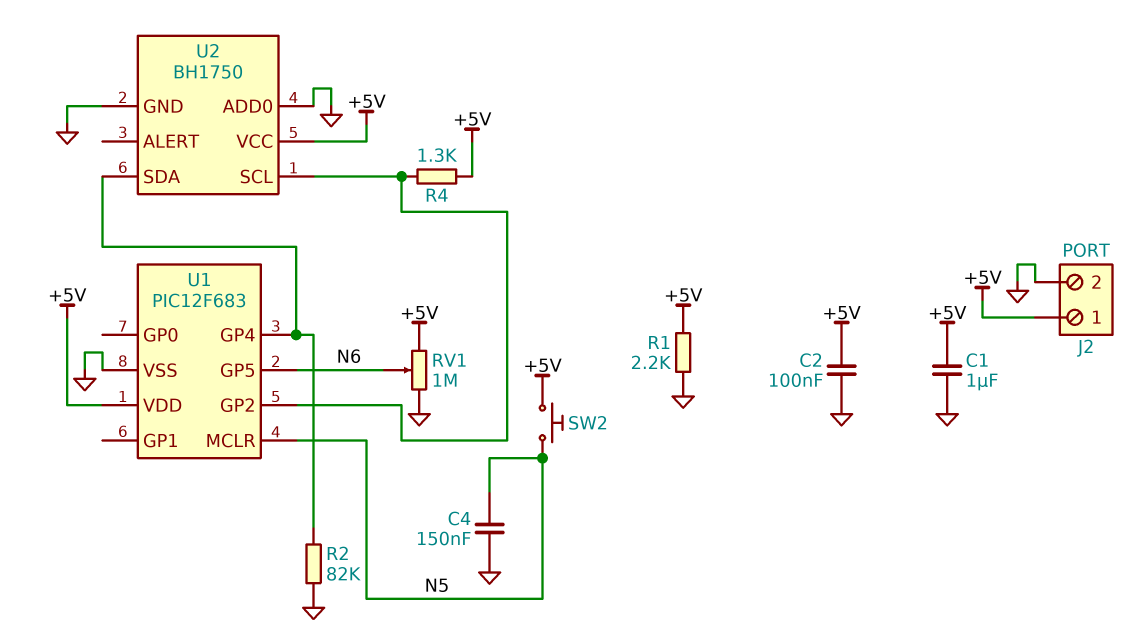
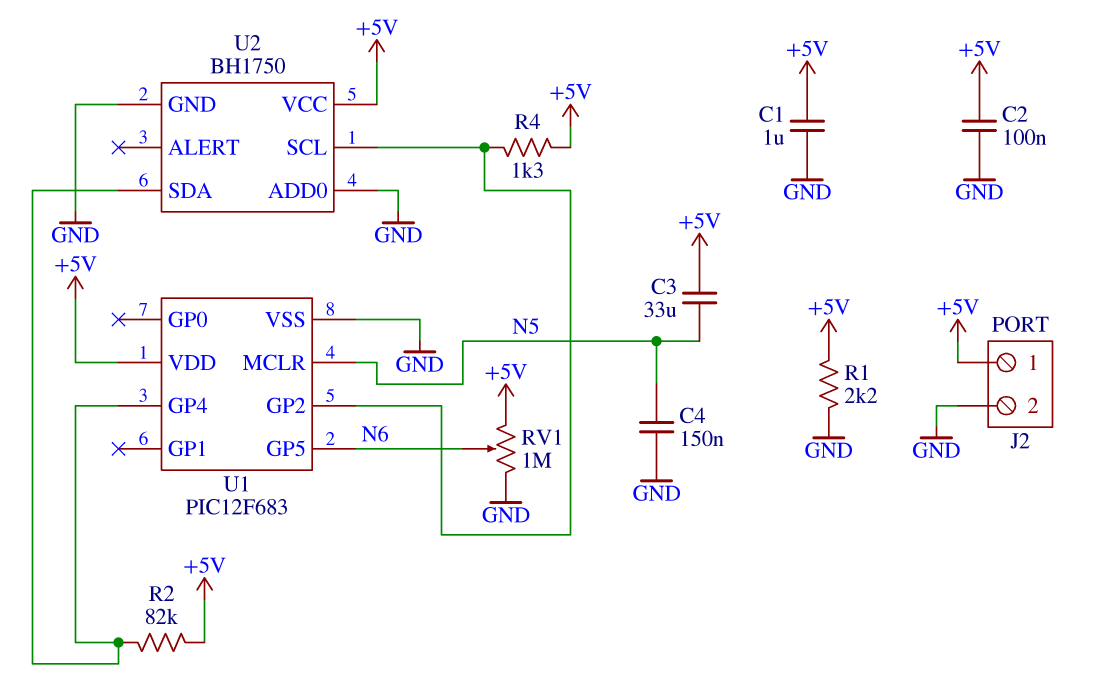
C3: none -> 33uF (+5V, N5)
R2: 82k (GND, U1/GP4) -> 82k (+5V, U1/GP4)
SW2: button (+5V, N5) -> none

